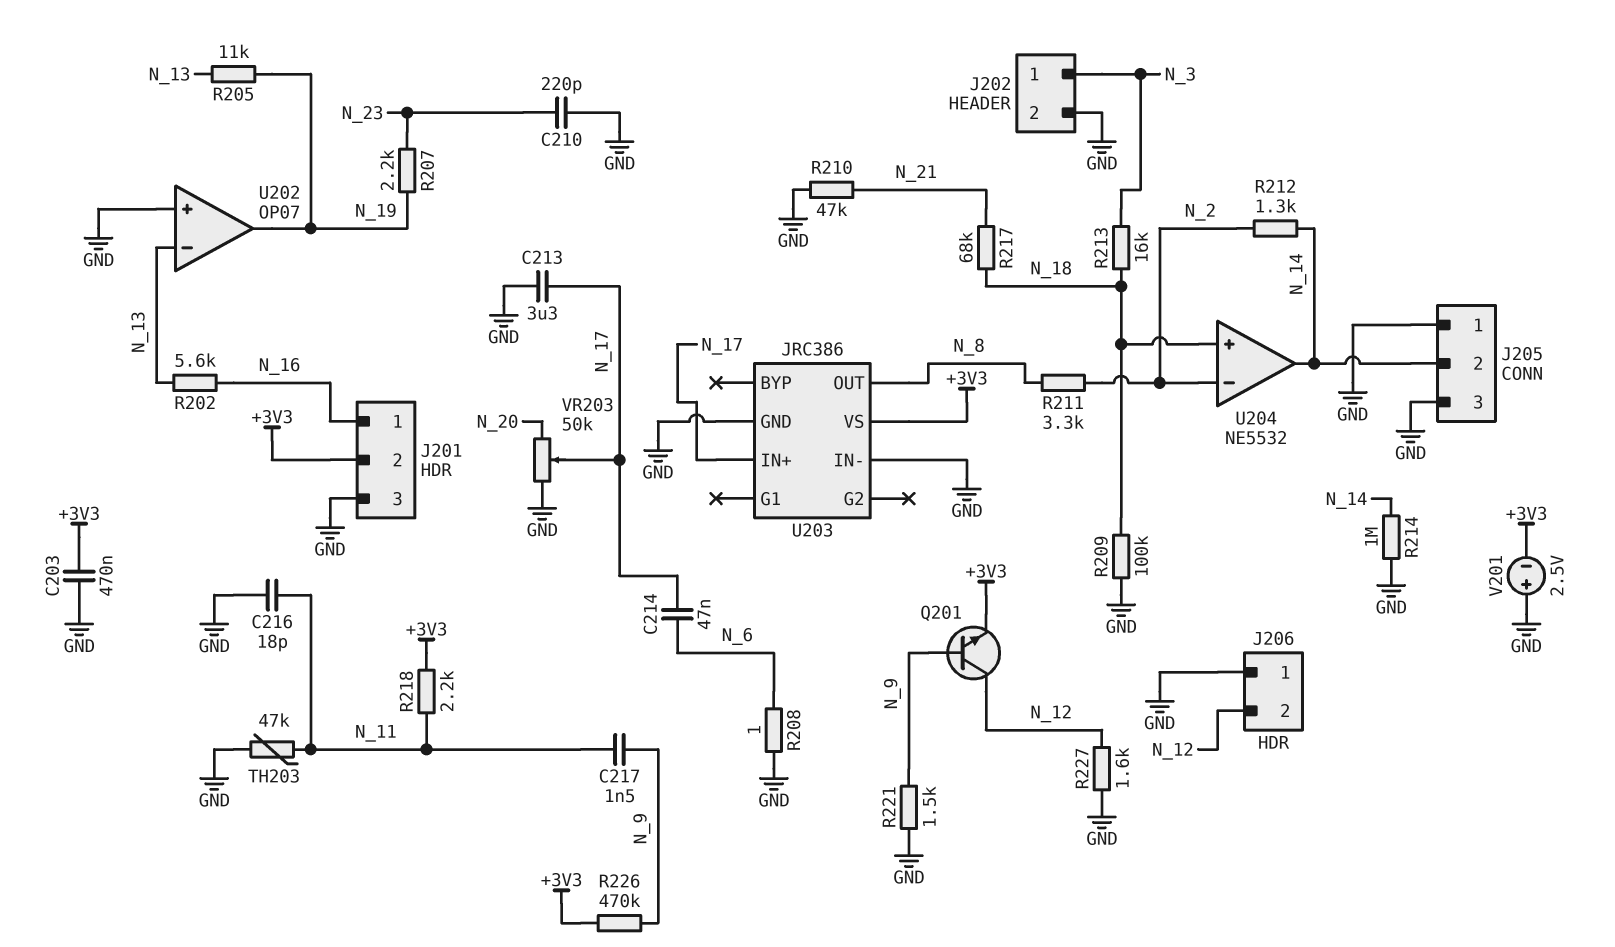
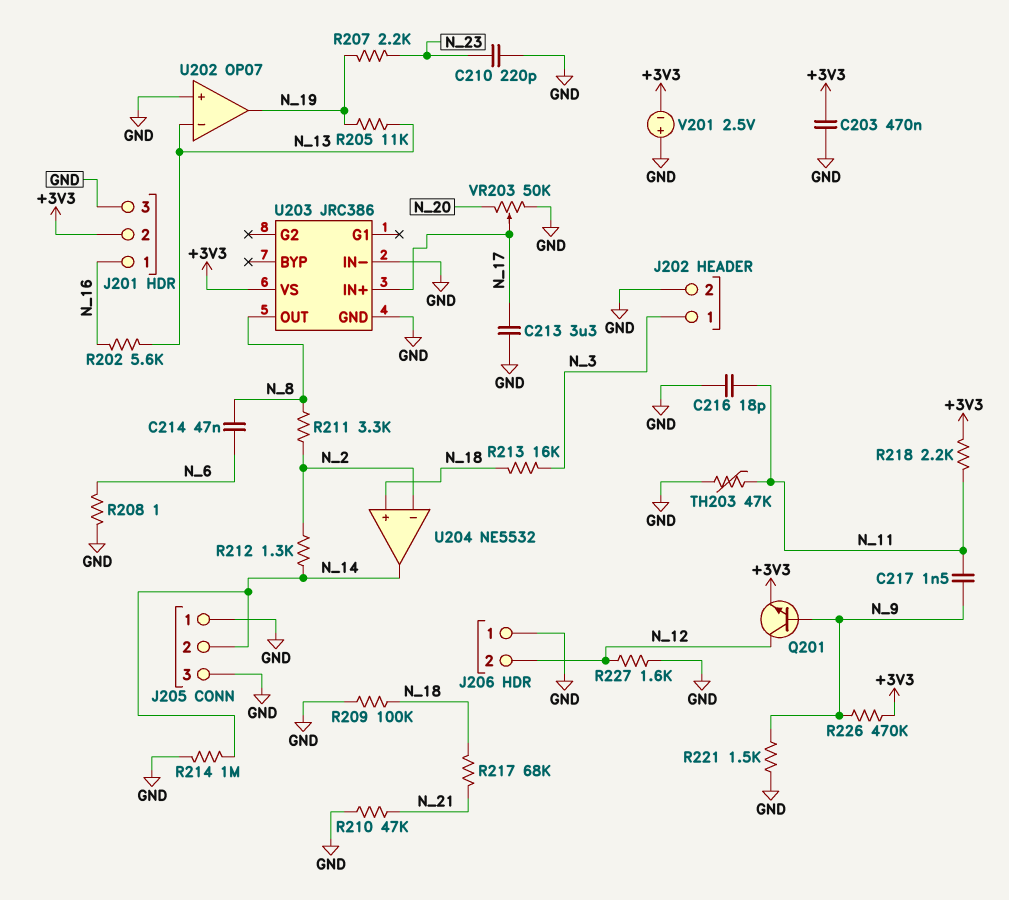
C214: 47nF (N_6, N_17) -> 47nF (N_6, N_8)

